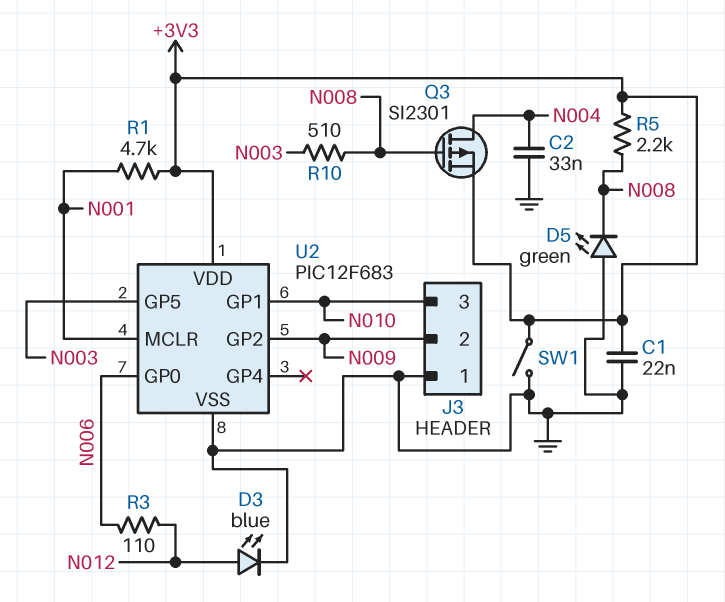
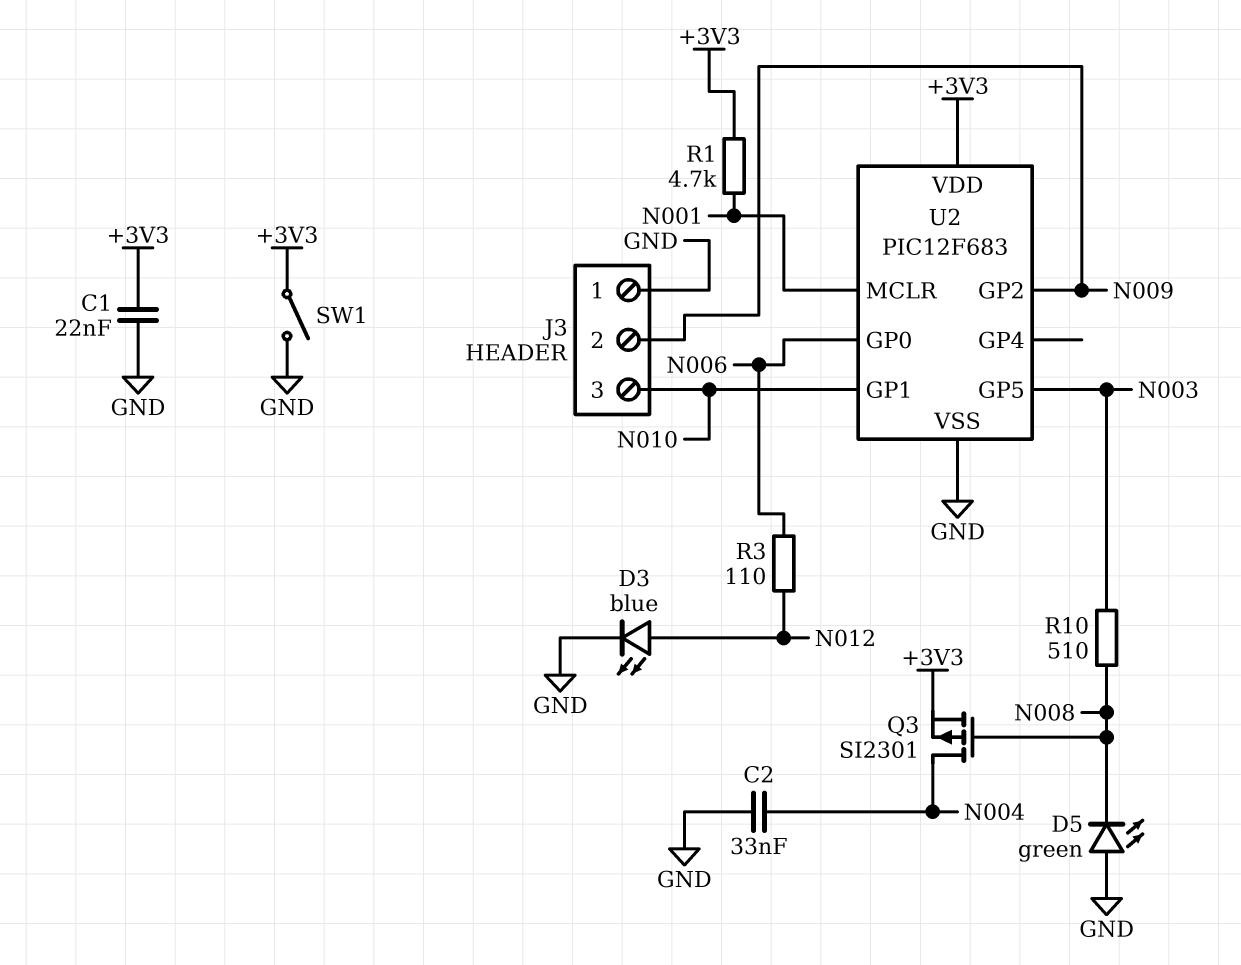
R5: 2.2k (+3V3, N008) -> none

